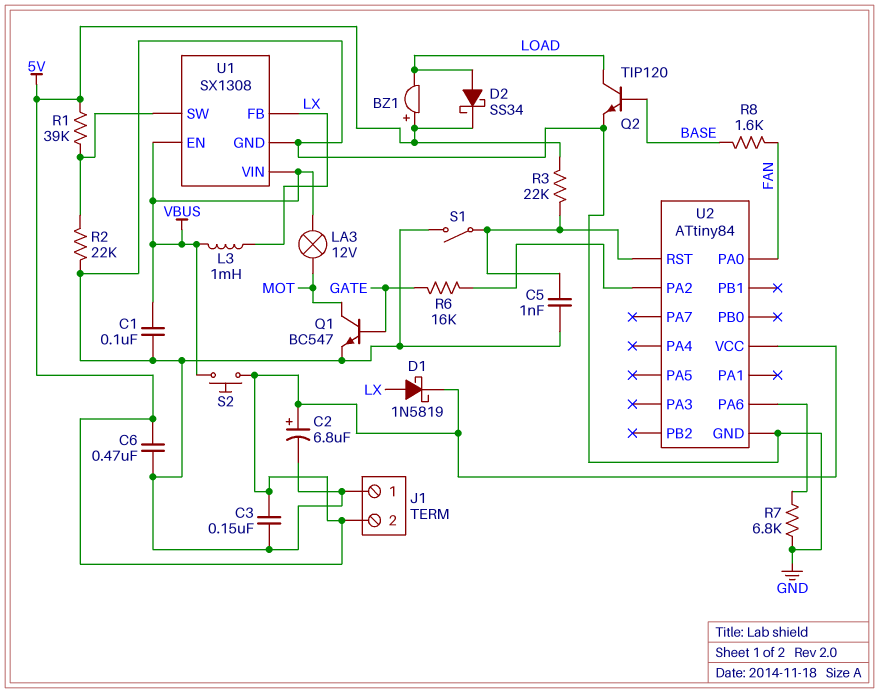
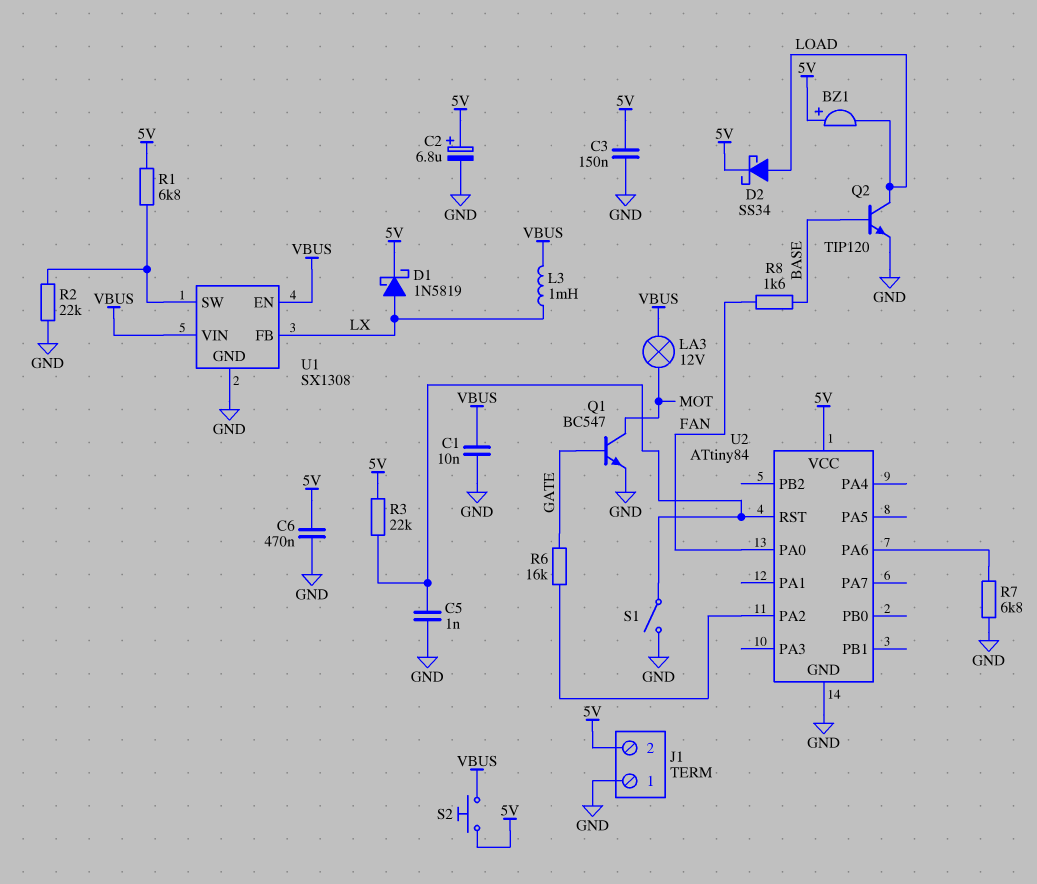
C1: 100nF (GND, VBUS) -> 10nF (GND, VBUS)
R1: 39k (5V, U1/SW) -> 6.8k (5V, U1/SW)

